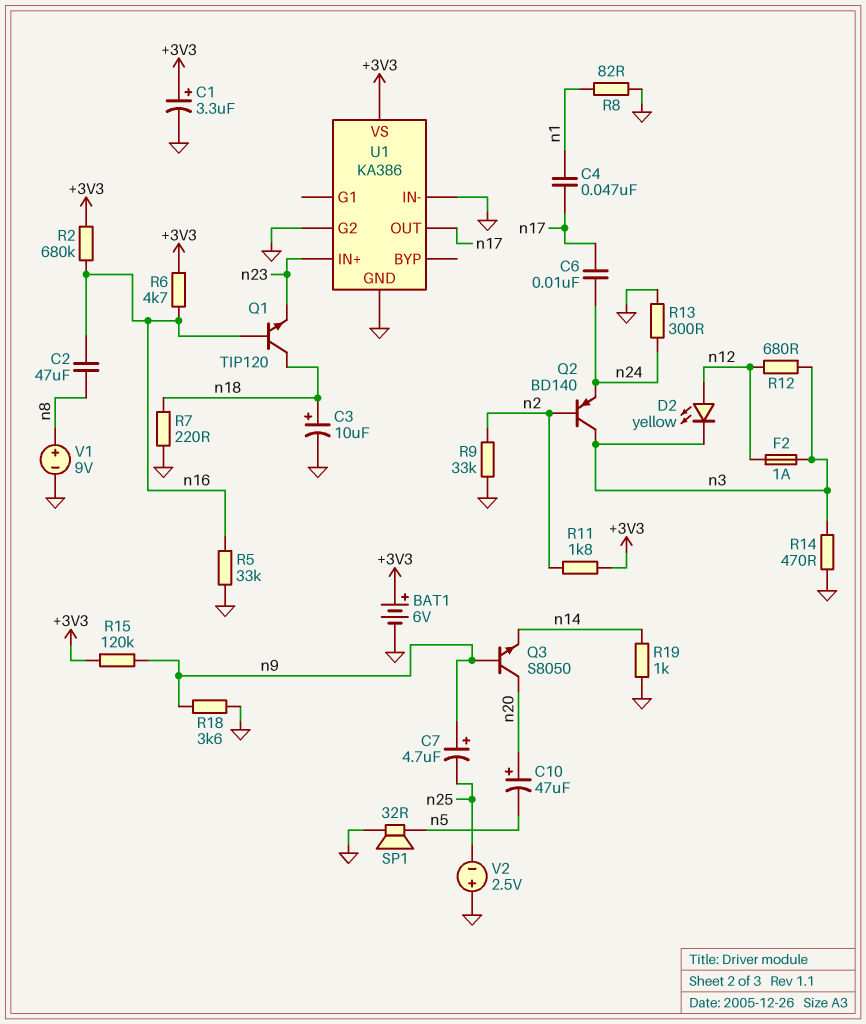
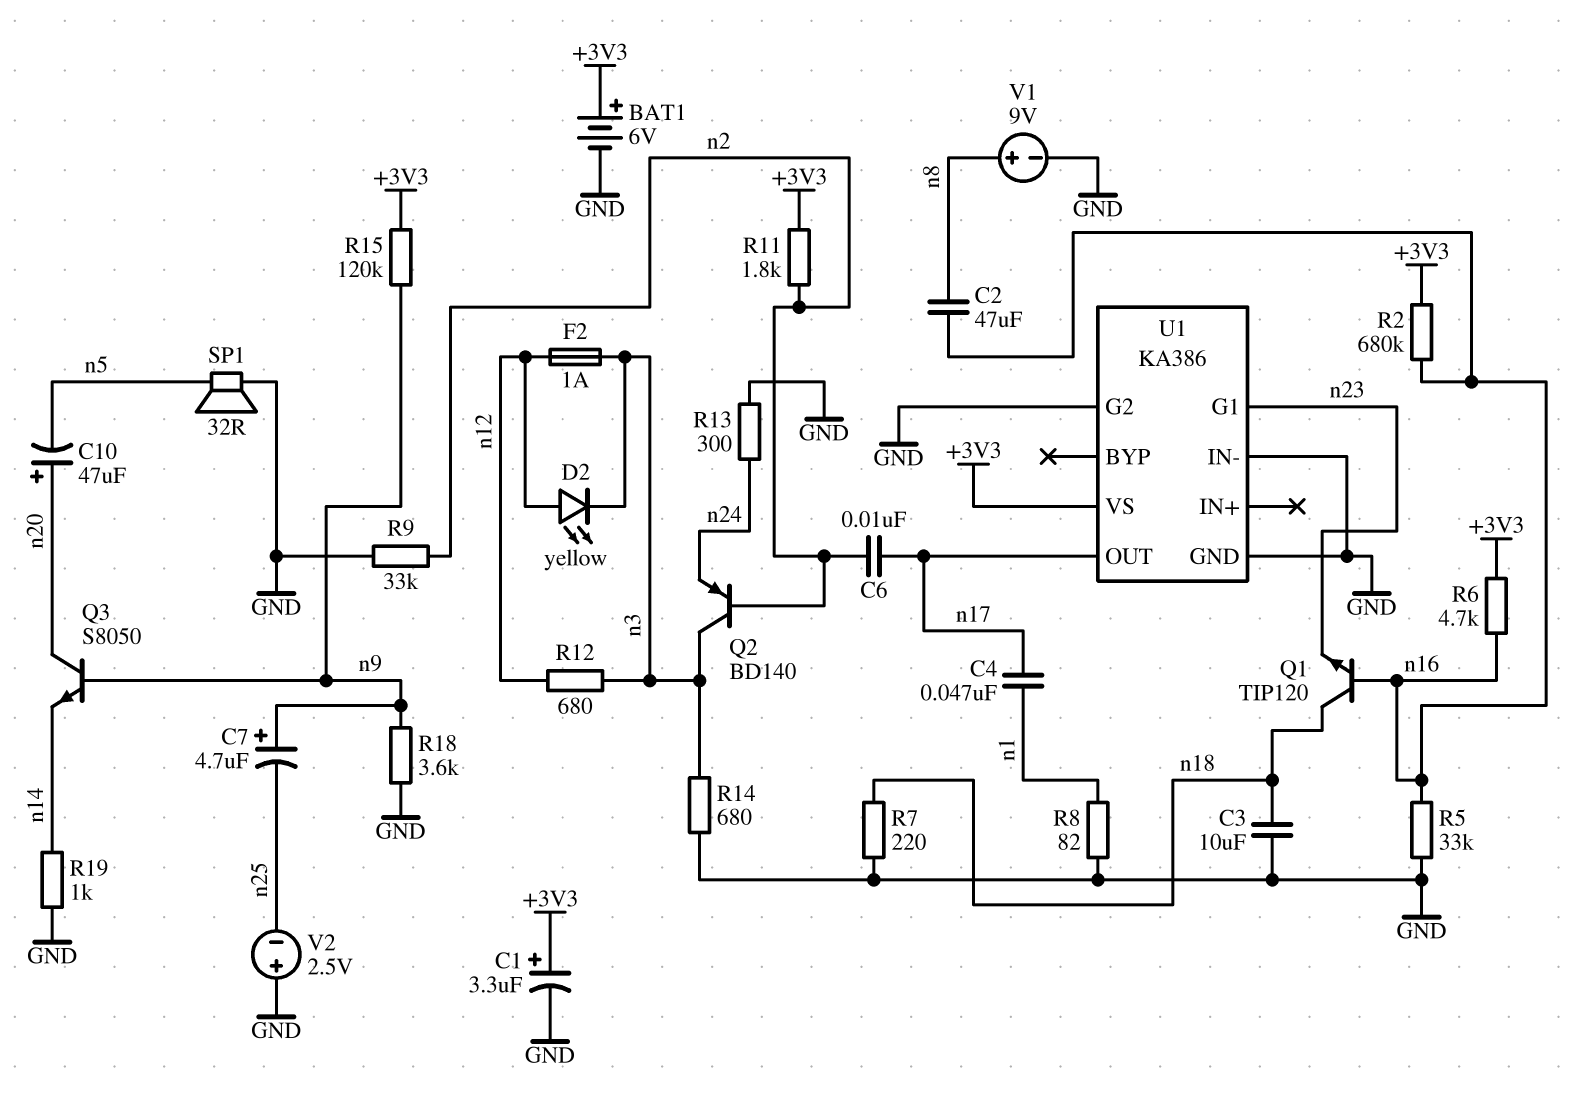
C3: 10uF (plus n18, minus GND) -> 10uF (GND, n18)
C6: 10nF (n17, n24) -> 10nF (n2, n17)
R14: 470 (GND, n3) -> 680 (GND, n3)
U1 pin G1: none -> n23
U1 pin IN+: n23 -> none

